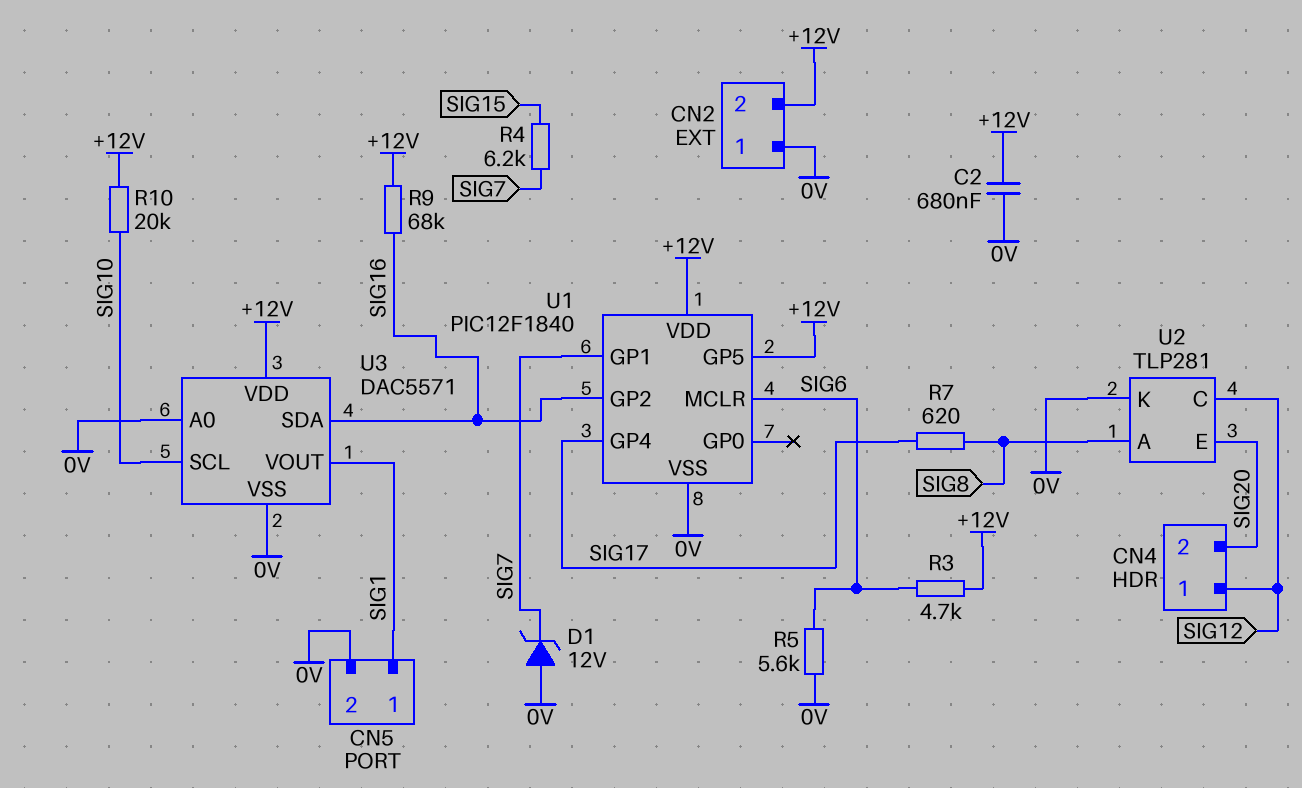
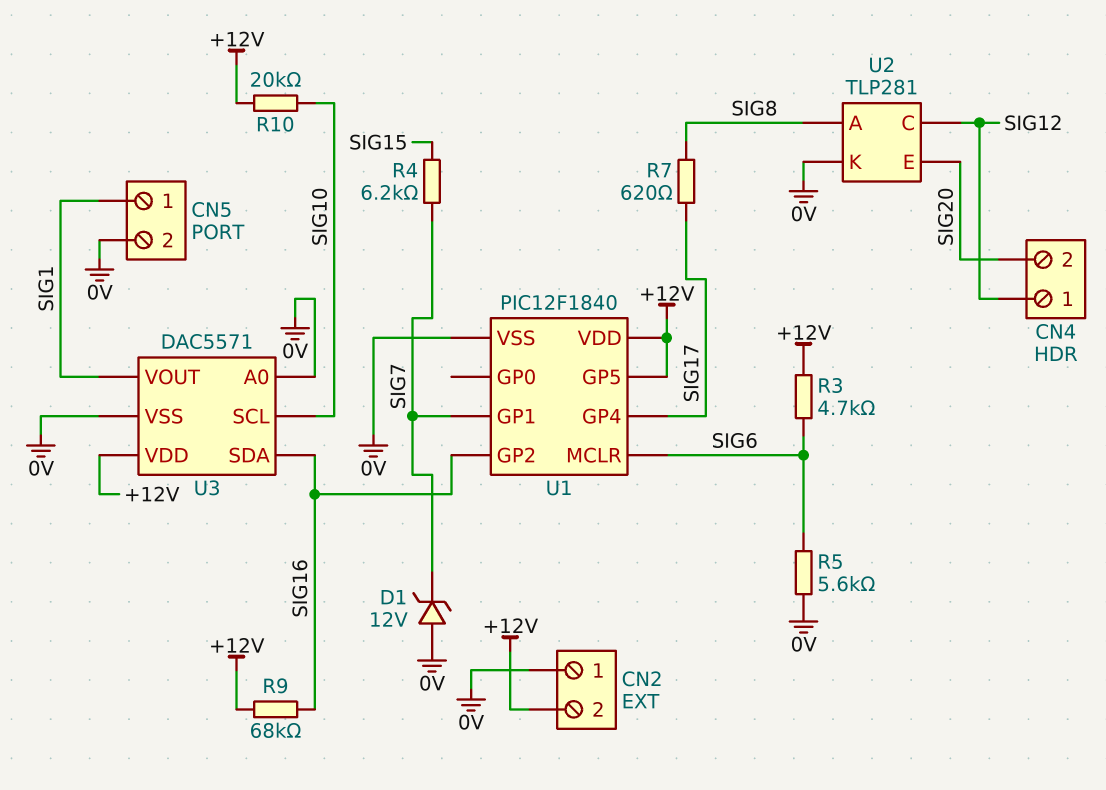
C2: 680nF (+12V, 0V) -> none

